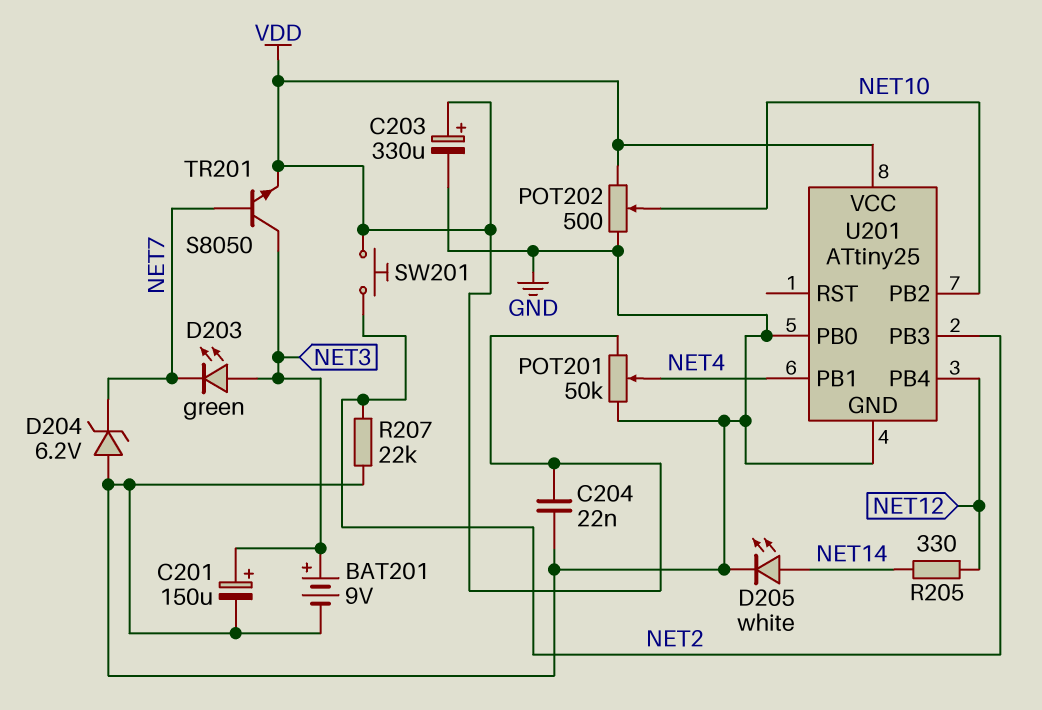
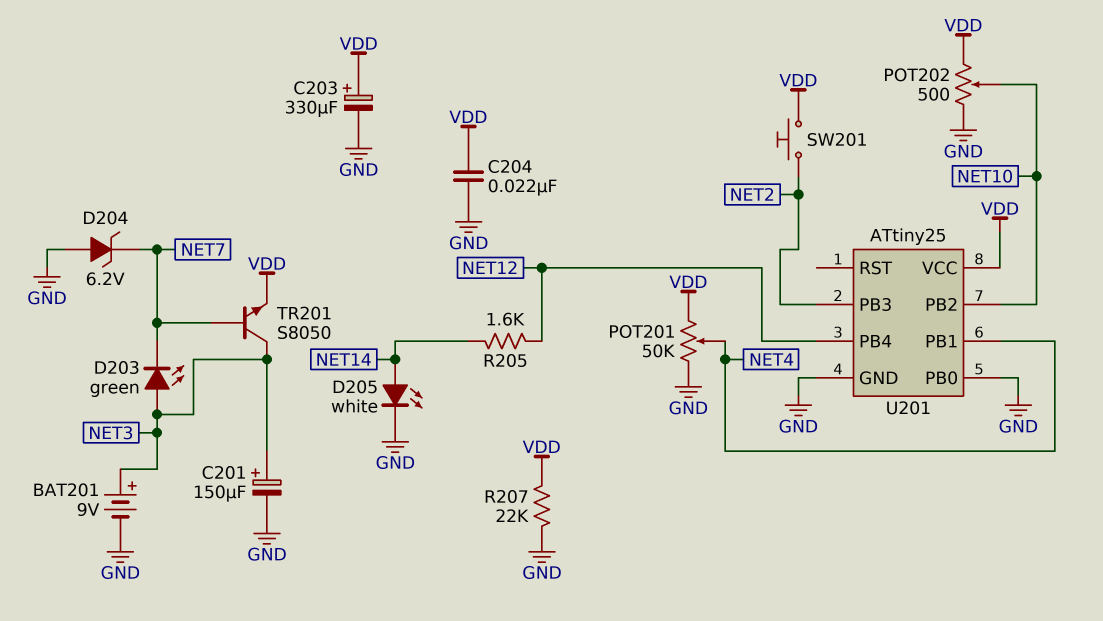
R205: 330 (NET12, NET14) -> 1.6k (NET12, NET14)
R207: 22k (GND, NET2) -> 22k (GND, VDD)

